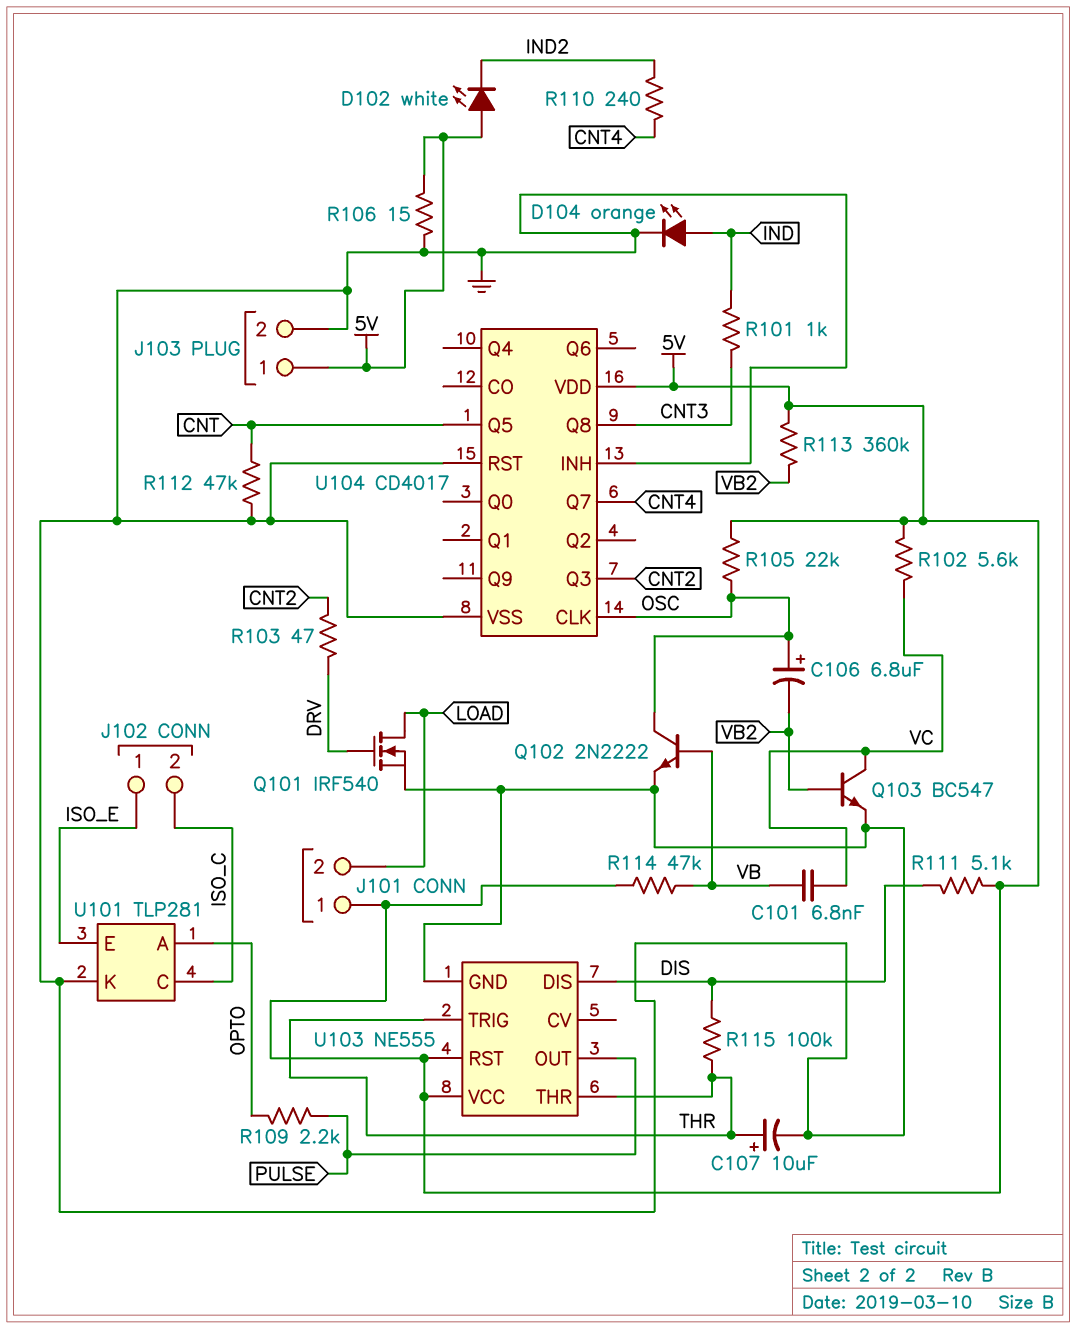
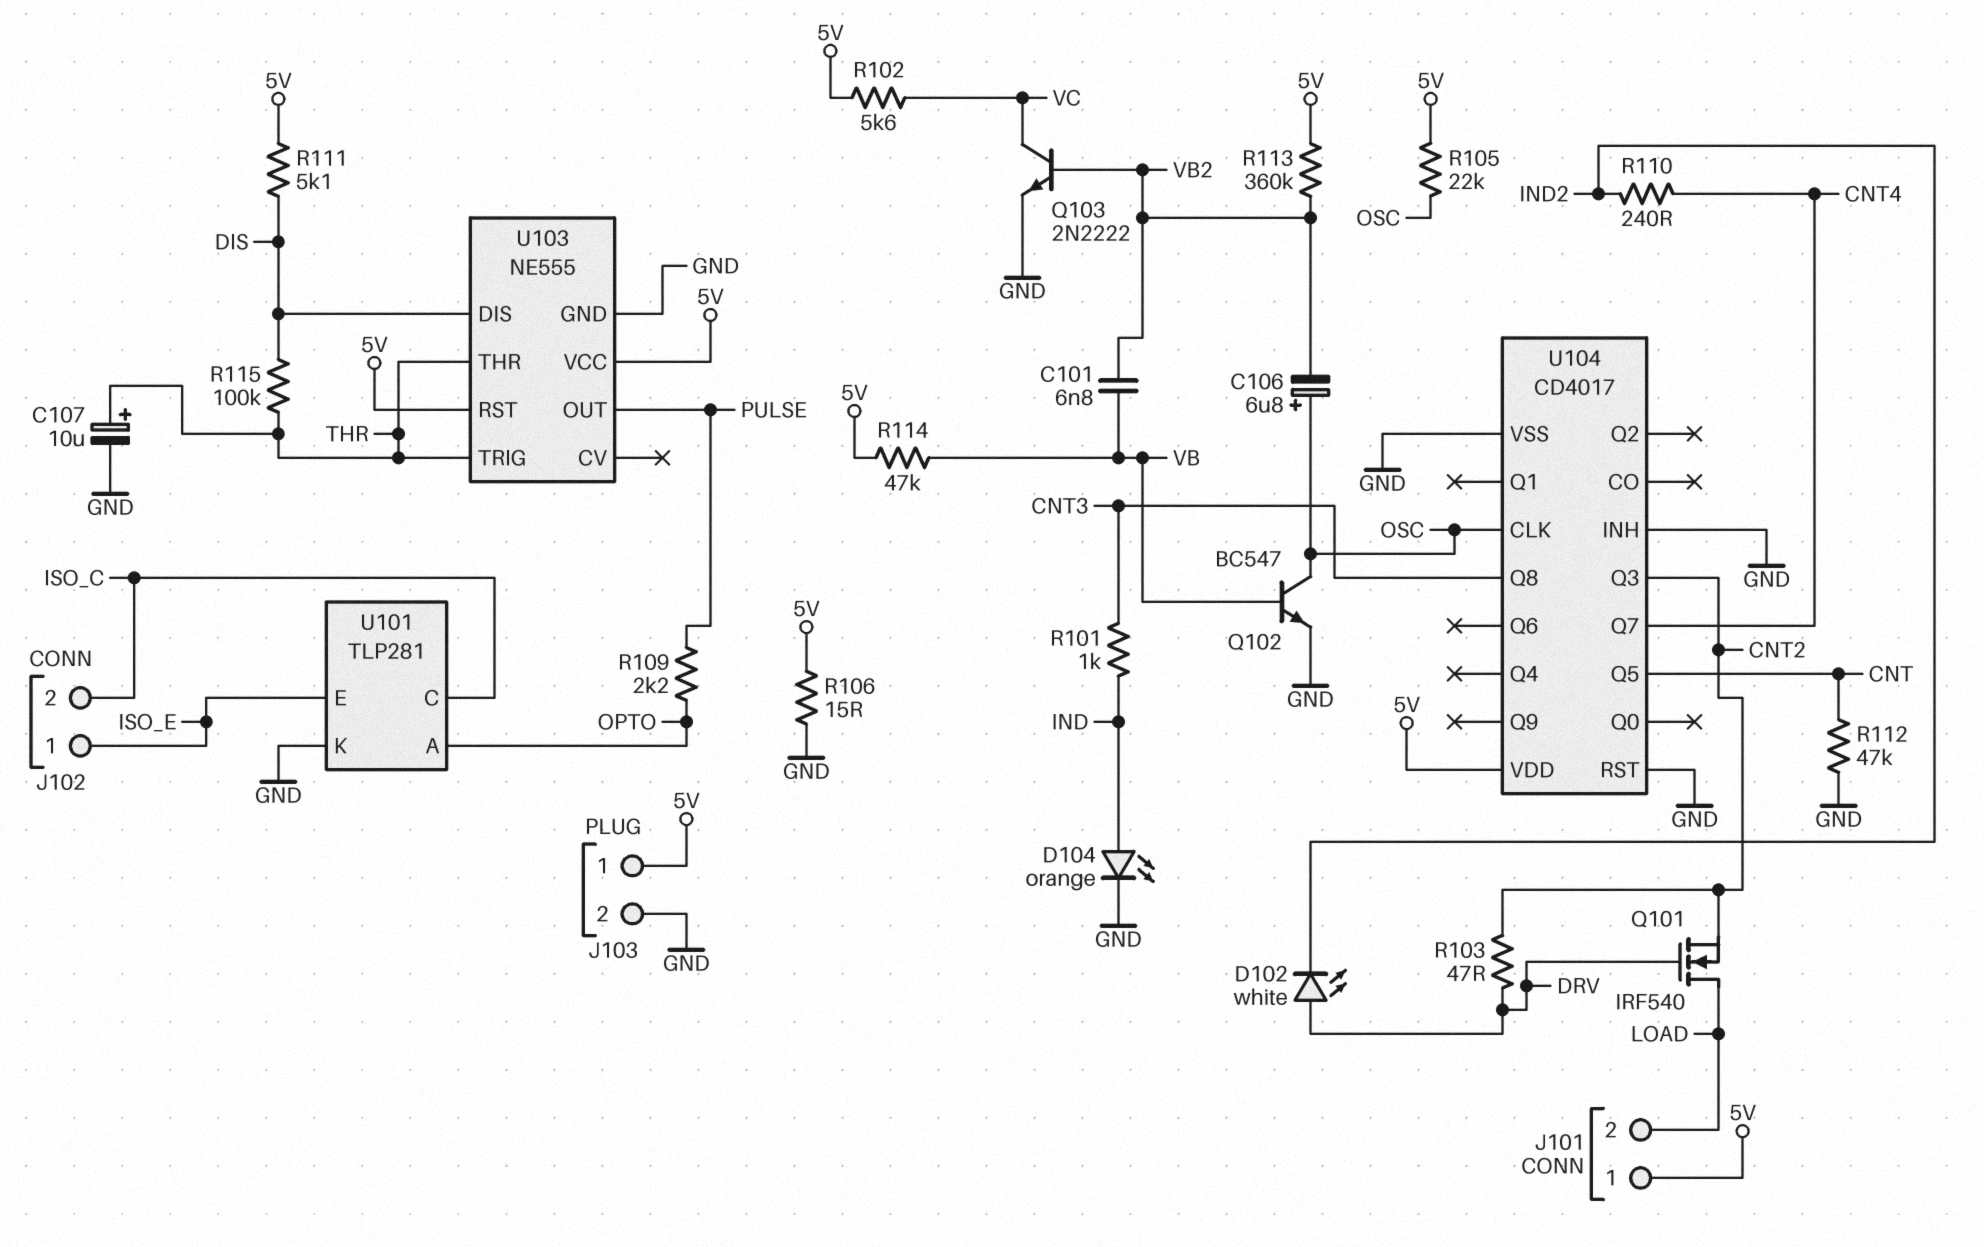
C101: 6.8nF (VB, VC) -> 6.8nF (VB, VB2)
D102: LED white (A 5V, K IND2) -> LED white (A DRV, K IND2)
Q101: NMOS IRF540 (G DRV, D LOAD, S GND) -> NMOS IRF540 (G DRV, D LOAD, S CNT2)
Q102: NPN 2N2222 (B VB, C OSC, E GND) -> NPN BC547 (B VB, C OSC, E GND)
Q103: NPN BC547 (B VB2, C VC, E GND) -> NPN 2N2222 (B VB2, C VC, E GND)

